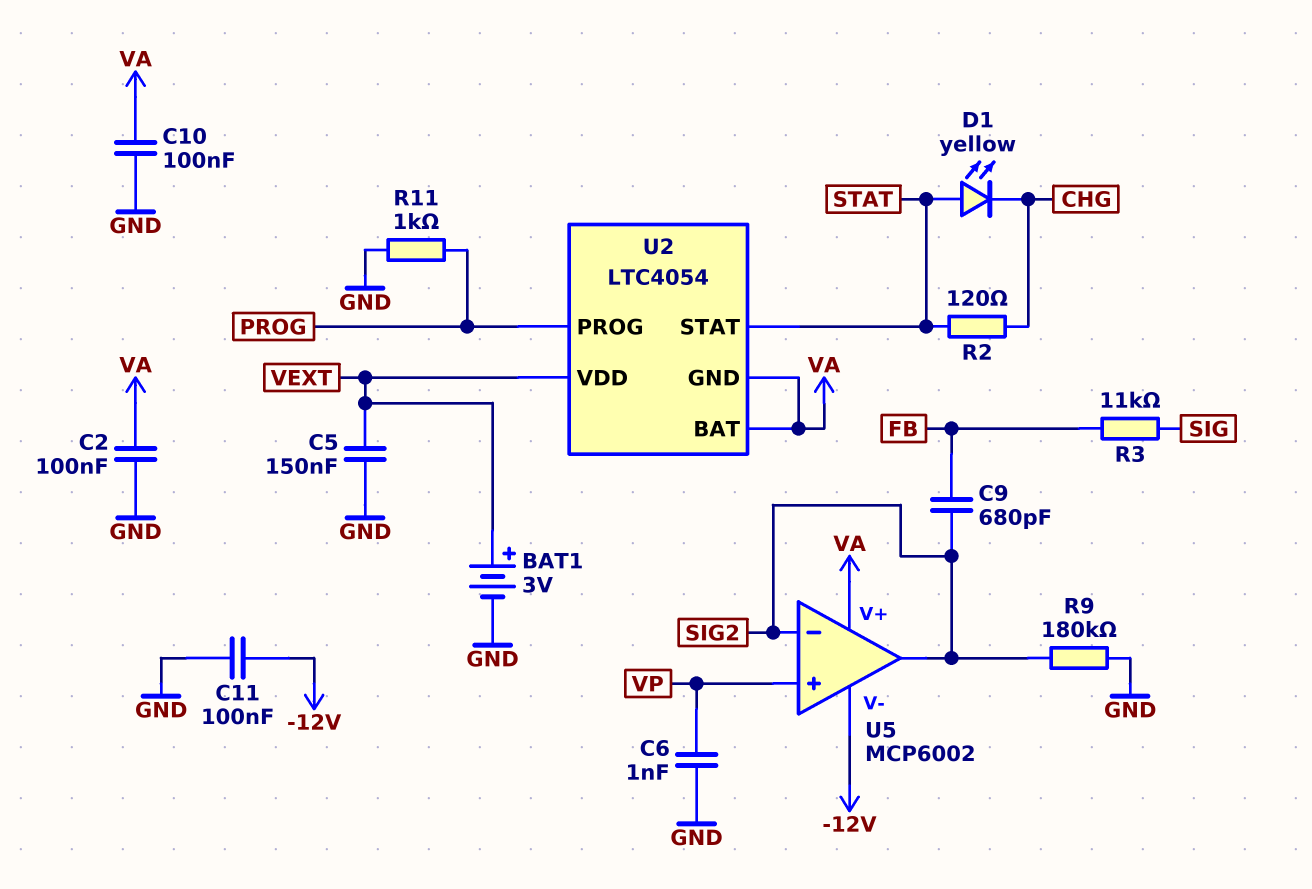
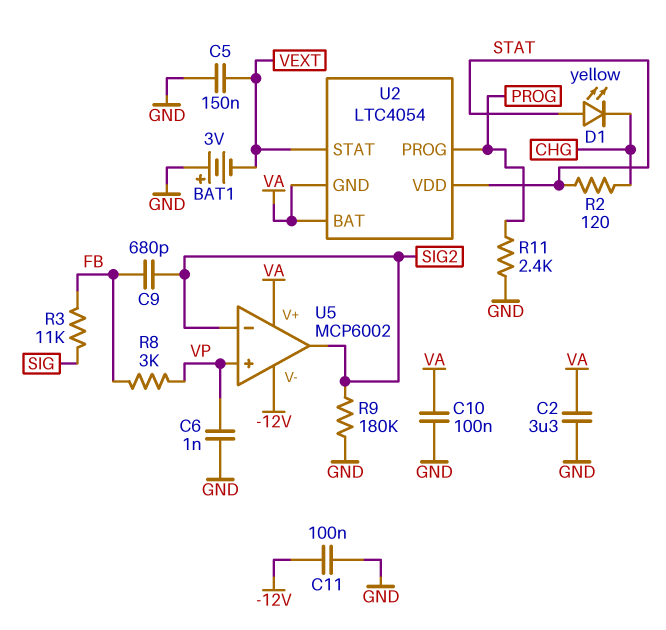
BAT1: 3V (plus VEXT, minus GND) -> 3V (plus GND, minus VEXT)
C2: 100nF (GND, VA) -> 3.3uF (GND, VA)
R8: none -> 3k (FB, VP)
R11: 1k (GND, PROG) -> 2.4k (GND, PROG)
U2 pin STAT: STAT -> VEXT
U2 pin VDD: VEXT -> STAT

